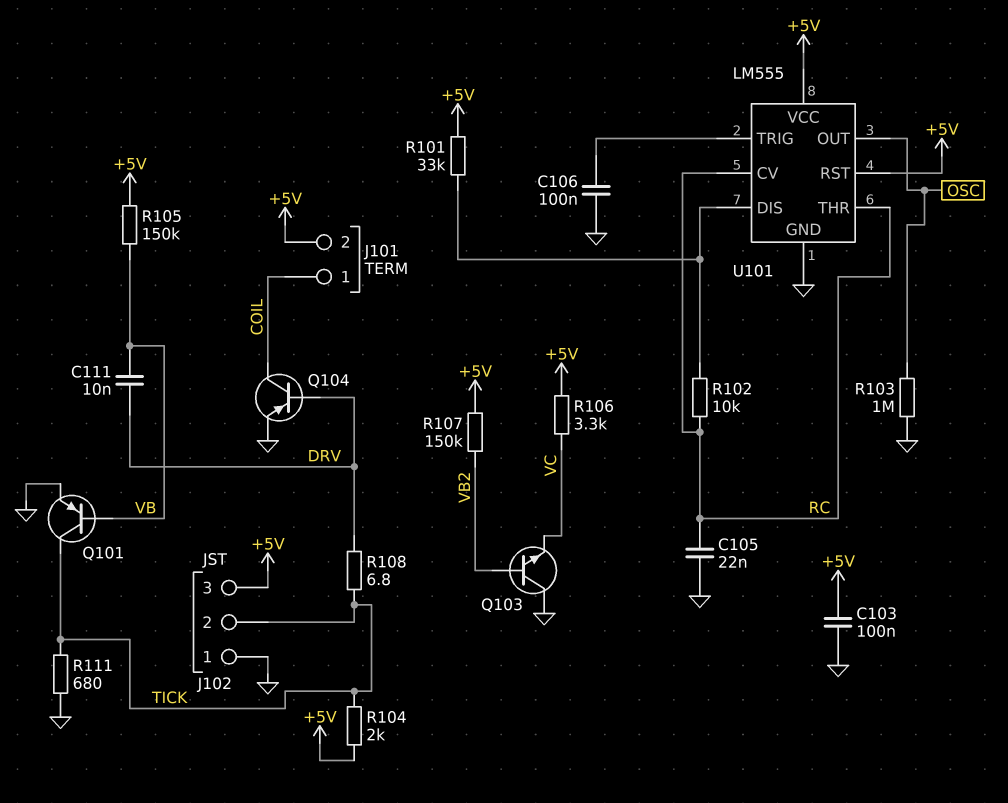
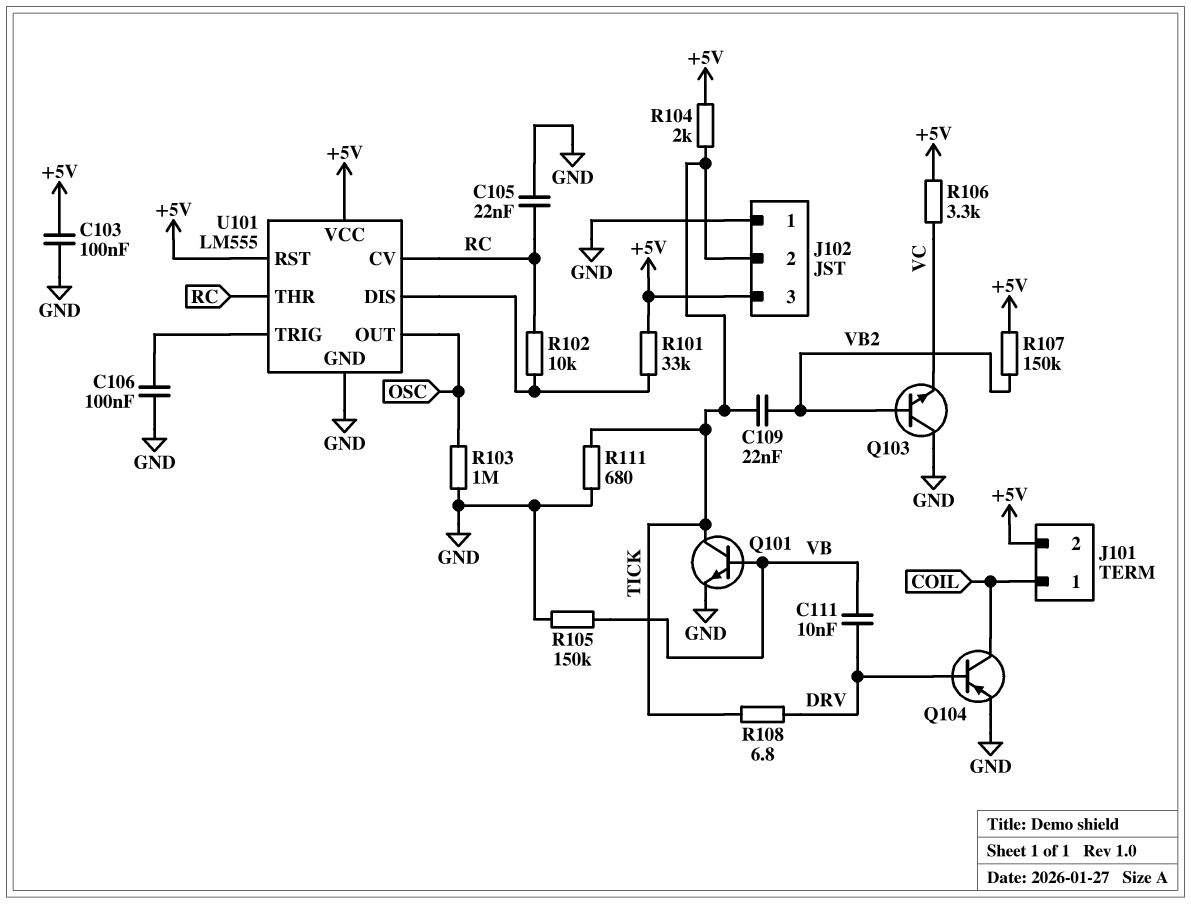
C109: none -> 22nF (TICK, VB2)
Q101: PNP (B VB, C TICK, E GND) -> NPN (B VB, C TICK, E GND)
R105: 150k (+5V, VB) -> 150k (GND, VB)

